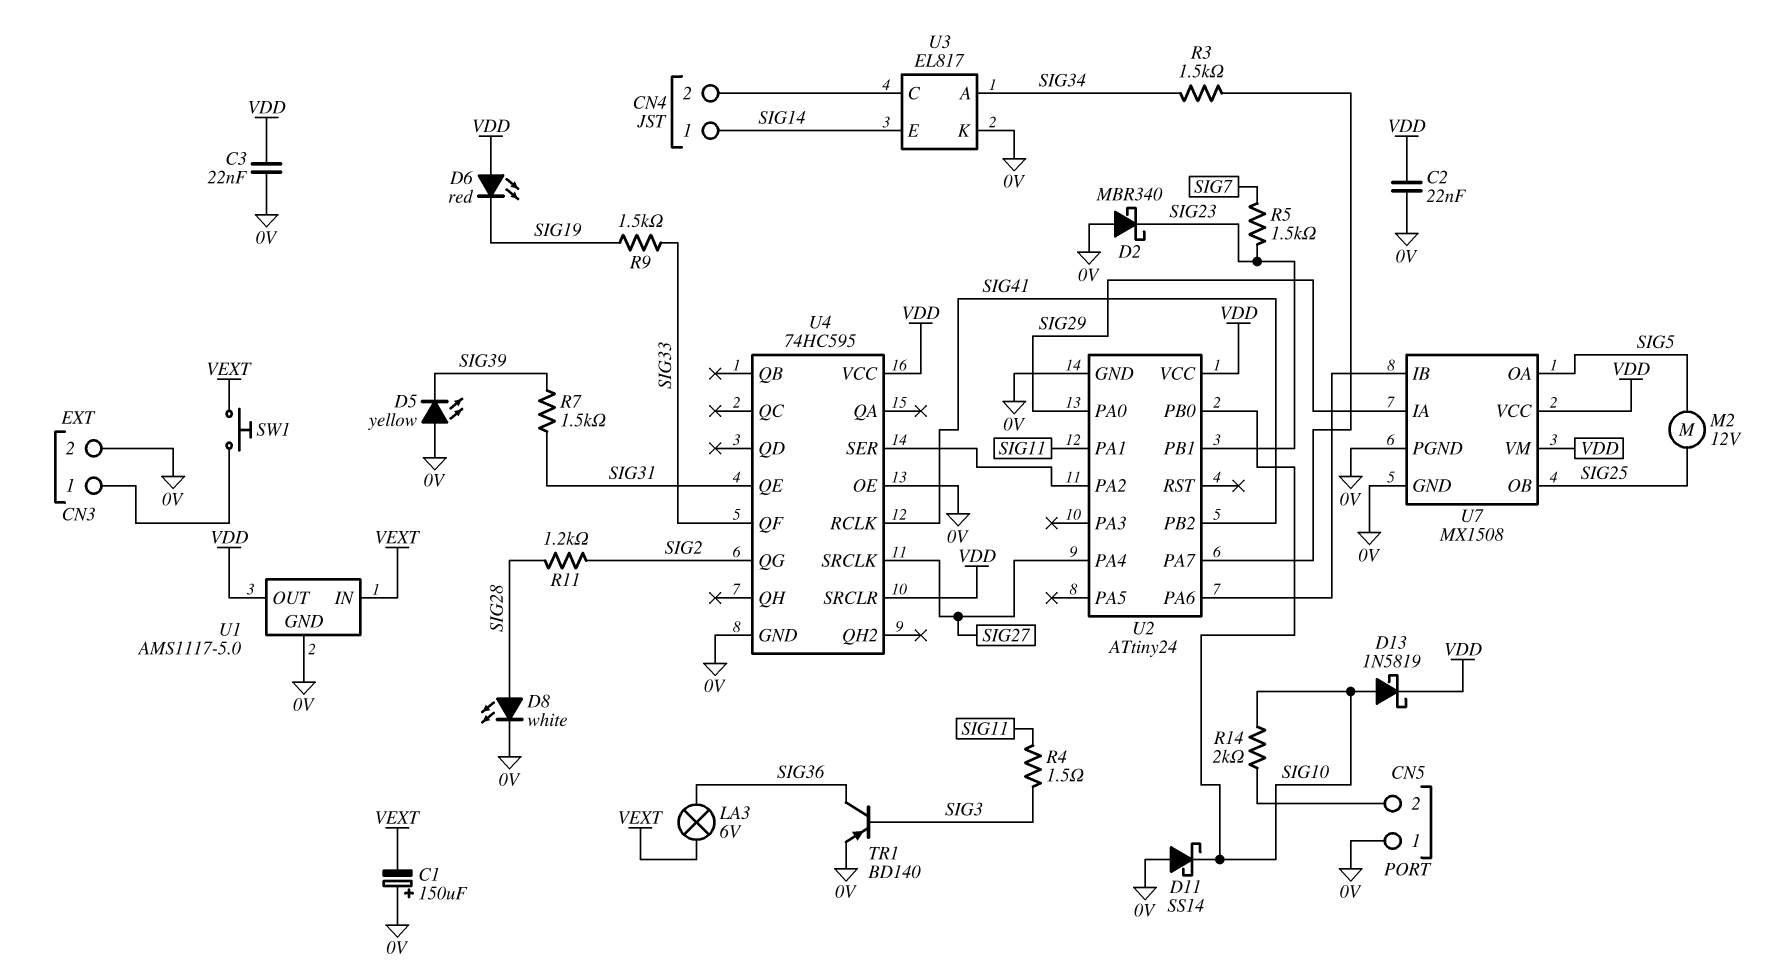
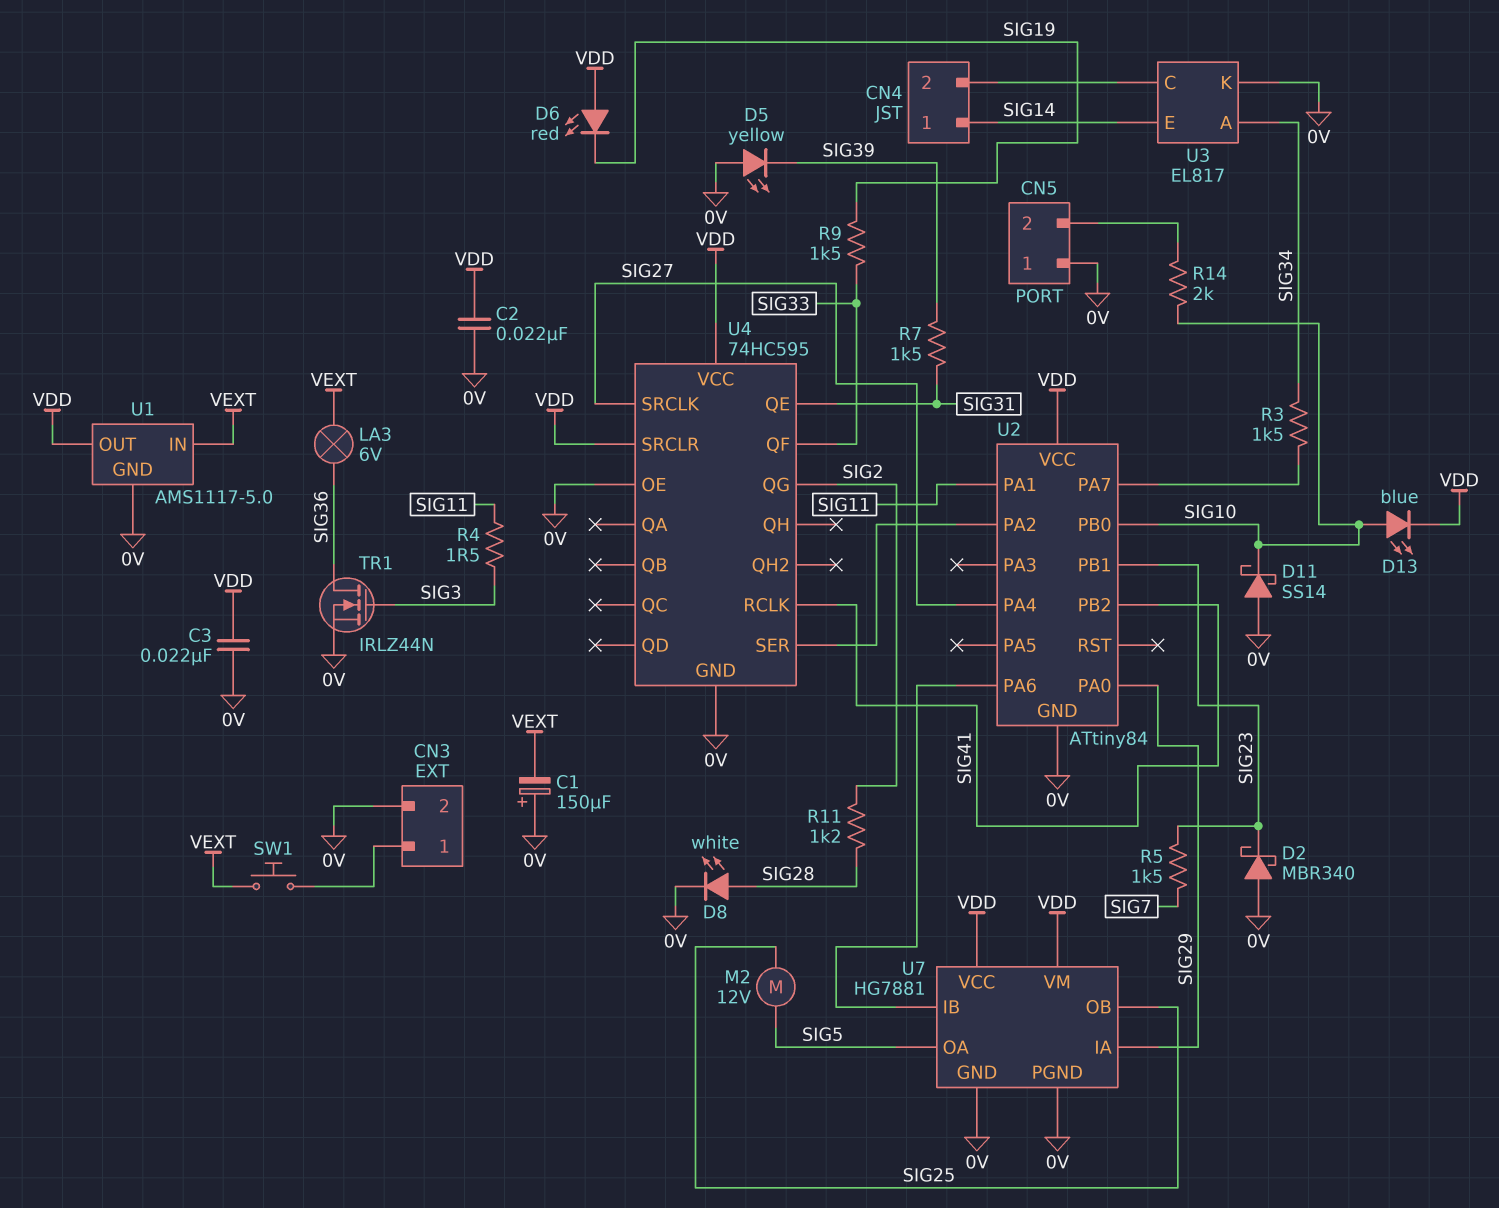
D13: schottky 1N5819 (A SIG10, K VDD) -> LED blue (A SIG10, K VDD)
TR1: PNP BD140 (B SIG3, C SIG36, E 0V) -> NMOS IRLZ44N (G SIG3, D SIG36, S 0V)
U2: ATtiny24 -> ATtiny84
U7: MX1508 -> HG7881

